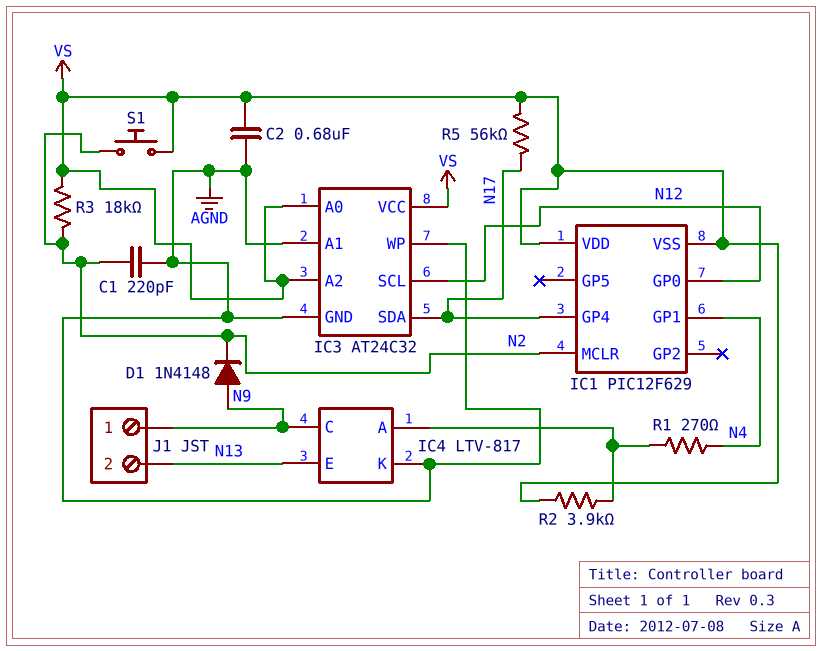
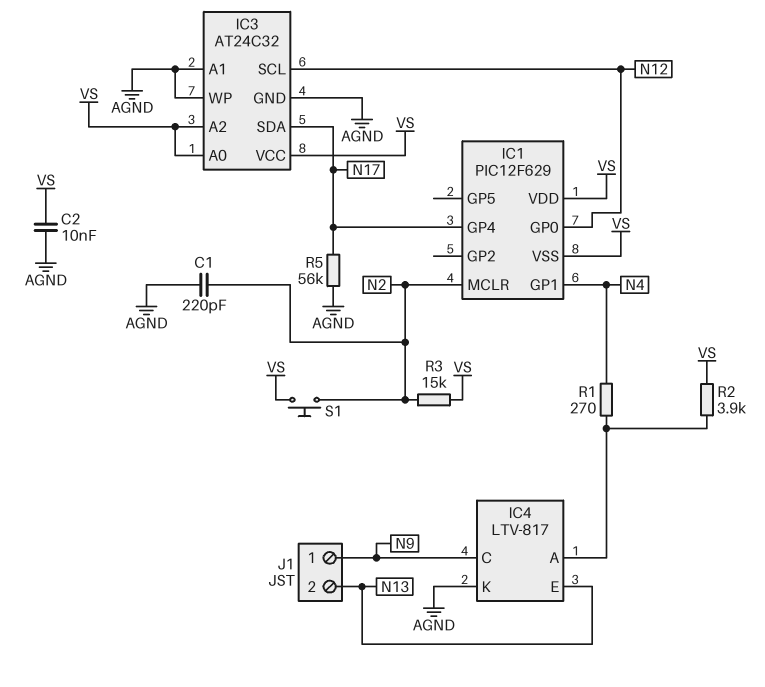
C2: 680nF (AGND, VS) -> 10nF (AGND, VS)
D1: diode 1N4148 (A N9, K N2) -> none
R3: 18k (N2, VS) -> 15k (N2, VS)
R5: 56k (N17, VS) -> 56k (AGND, N17)

